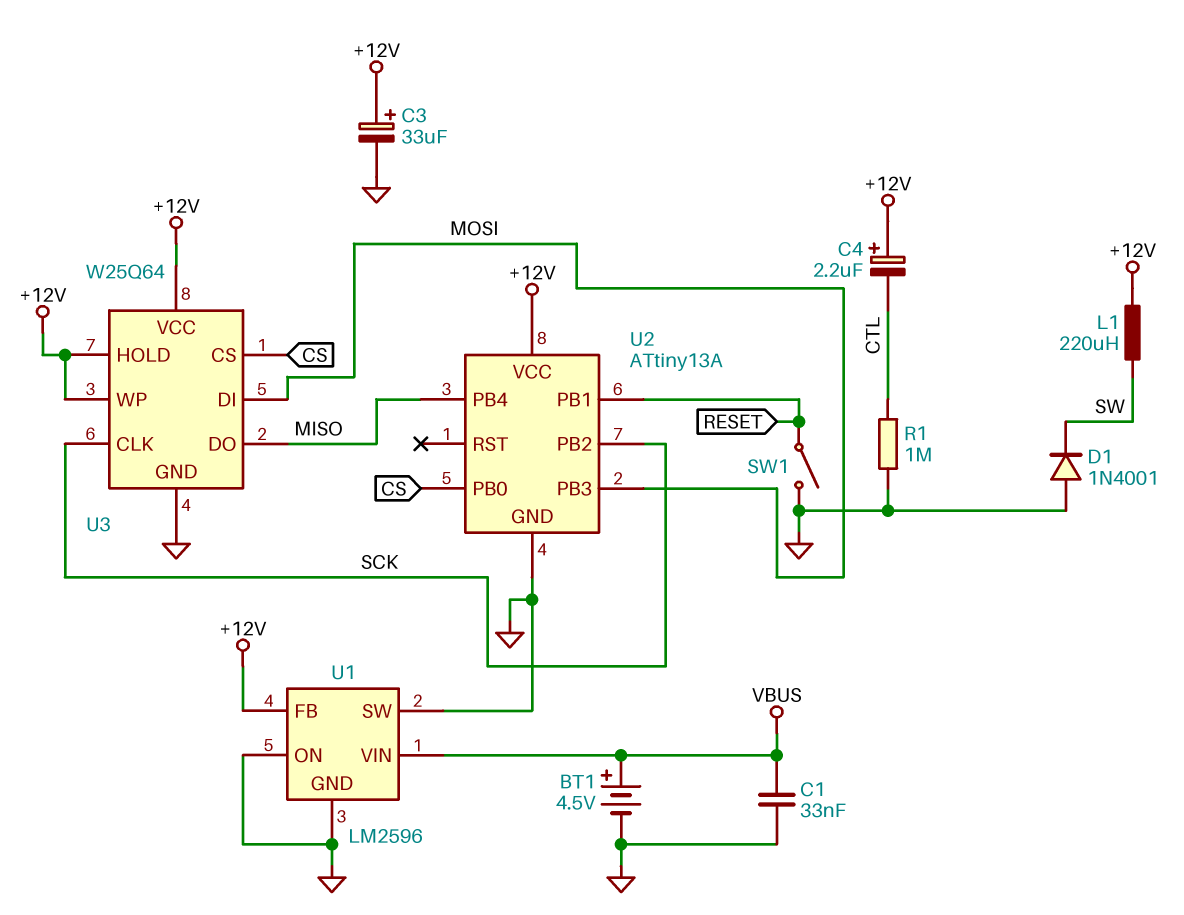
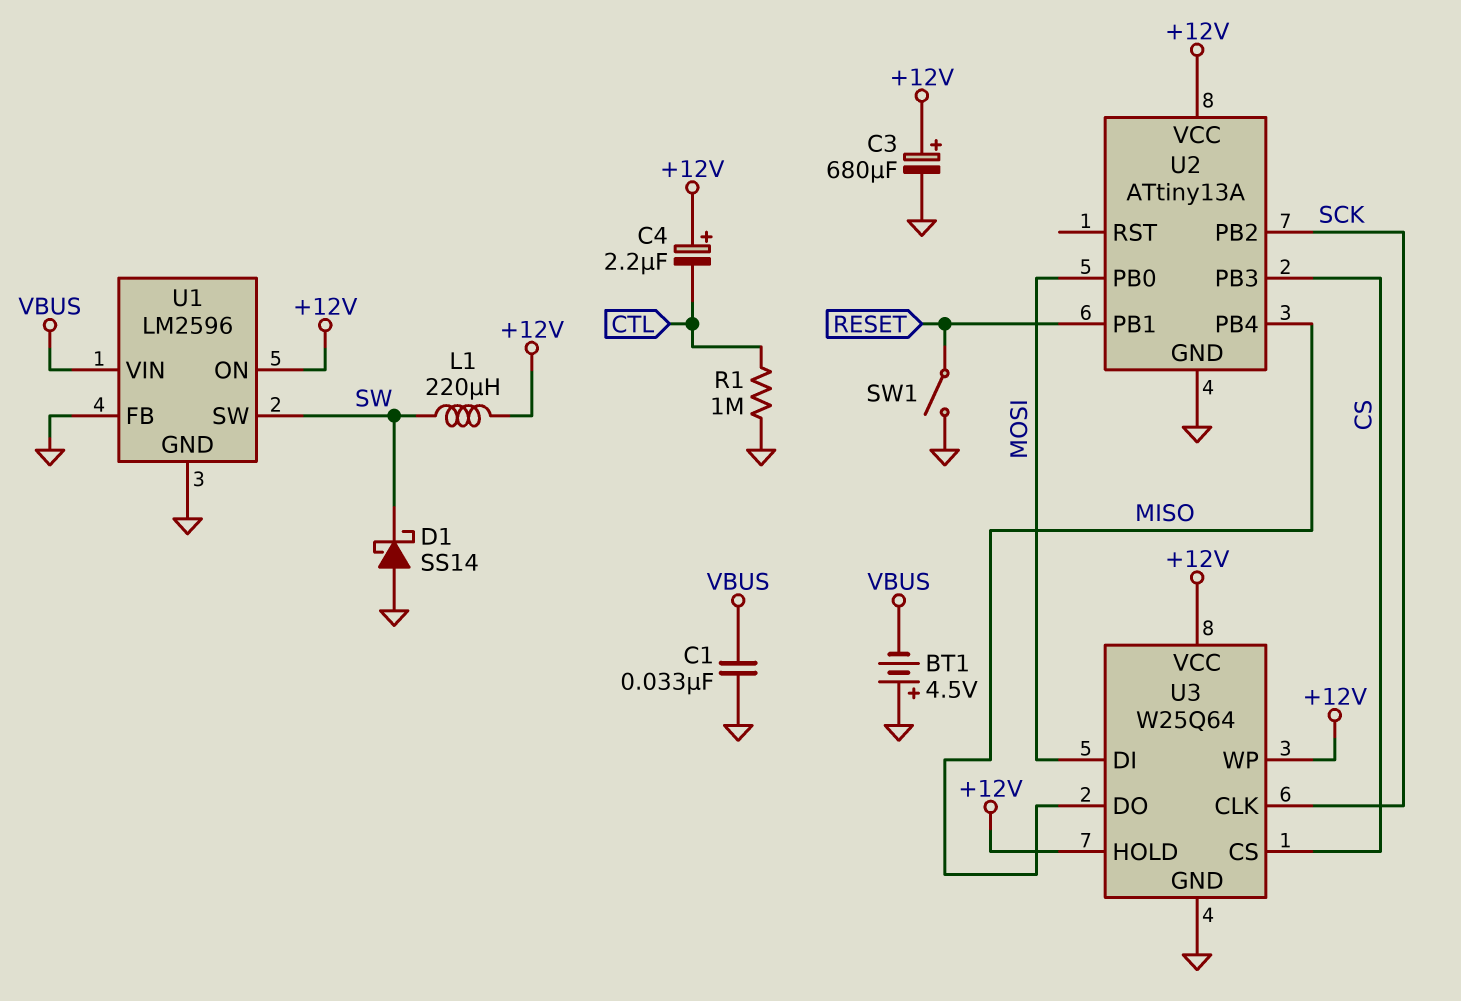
BT1: 4.5V (plus VBUS, minus GND) -> 4.5V (plus GND, minus VBUS)
C3: 33uF (plus +12V, minus GND) -> 680uF (plus +12V, minus GND)
D1: diode 1N4001 (A GND, K SW) -> schottky SS14 (A GND, K SW)
U1 pin FB: +12V -> GND
U1 pin ON: GND -> +12V
U1 pin SW: GND -> SW
U2 pin PB0: CS -> MOSI
U2 pin PB3: MOSI -> CS

